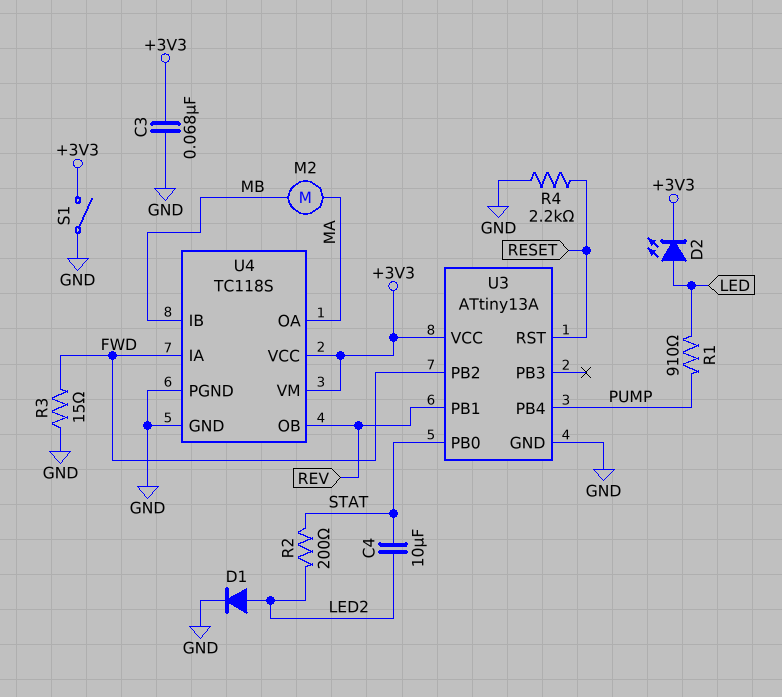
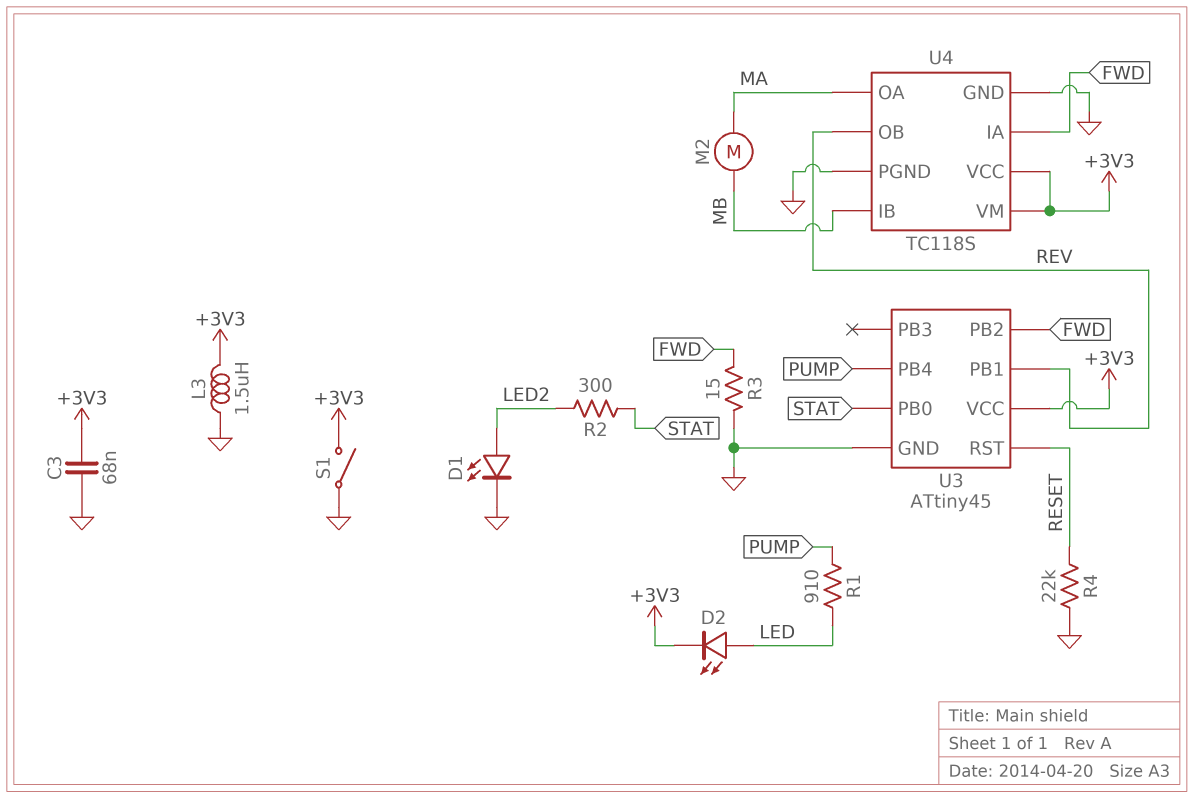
C4: 10uF (LED2, STAT) -> none
D1: diode (A LED2, K GND) -> LED (A LED2, K GND)
L3: none -> 1.5uH (+3V3, GND)
R2: 200 (LED2, STAT) -> 300 (LED2, STAT)
R4: 2.2k (GND, RESET) -> 22k (GND, RESET)
U3: ATtiny13A -> ATtiny45

